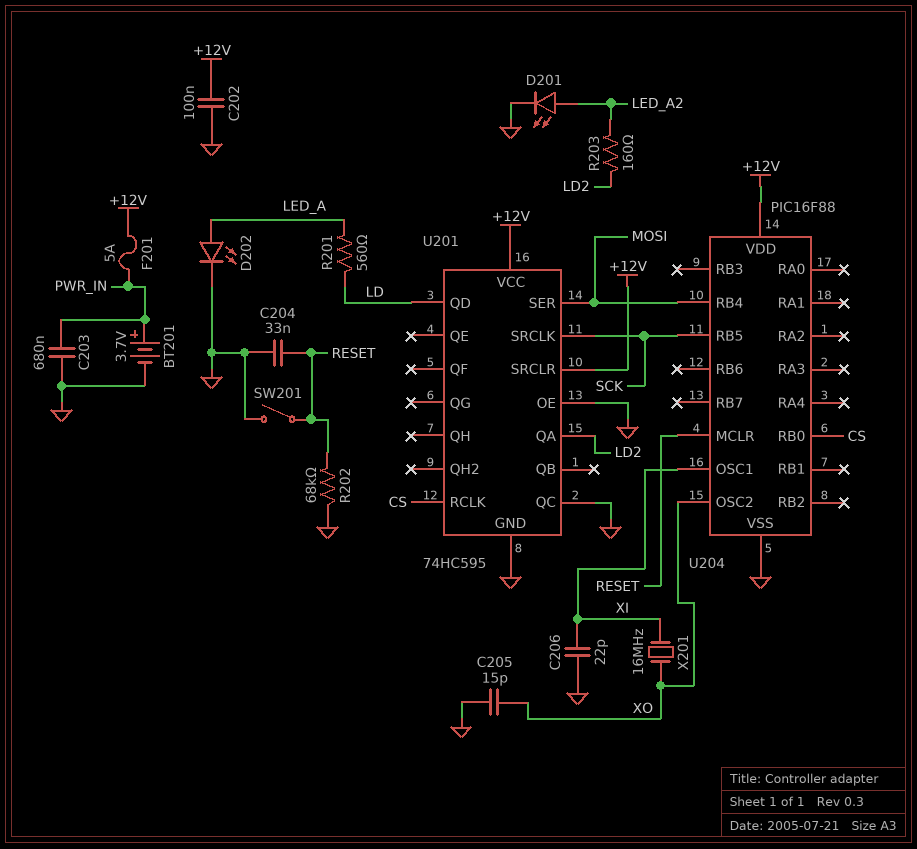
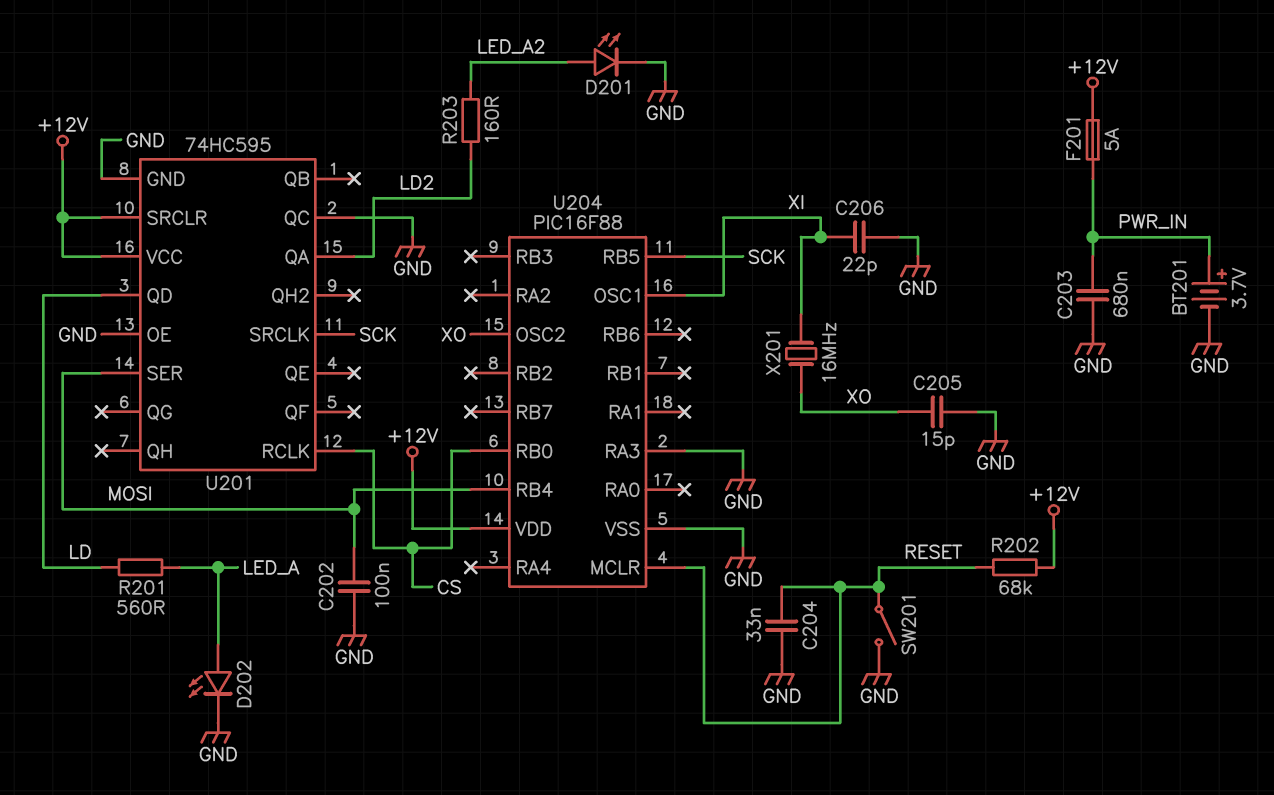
C202: 100nF (+12V, GND) -> 100nF (GND, MOSI)
R202: 68k (GND, RESET) -> 68k (+12V, RESET)
U204 pin RA3: none -> GND

